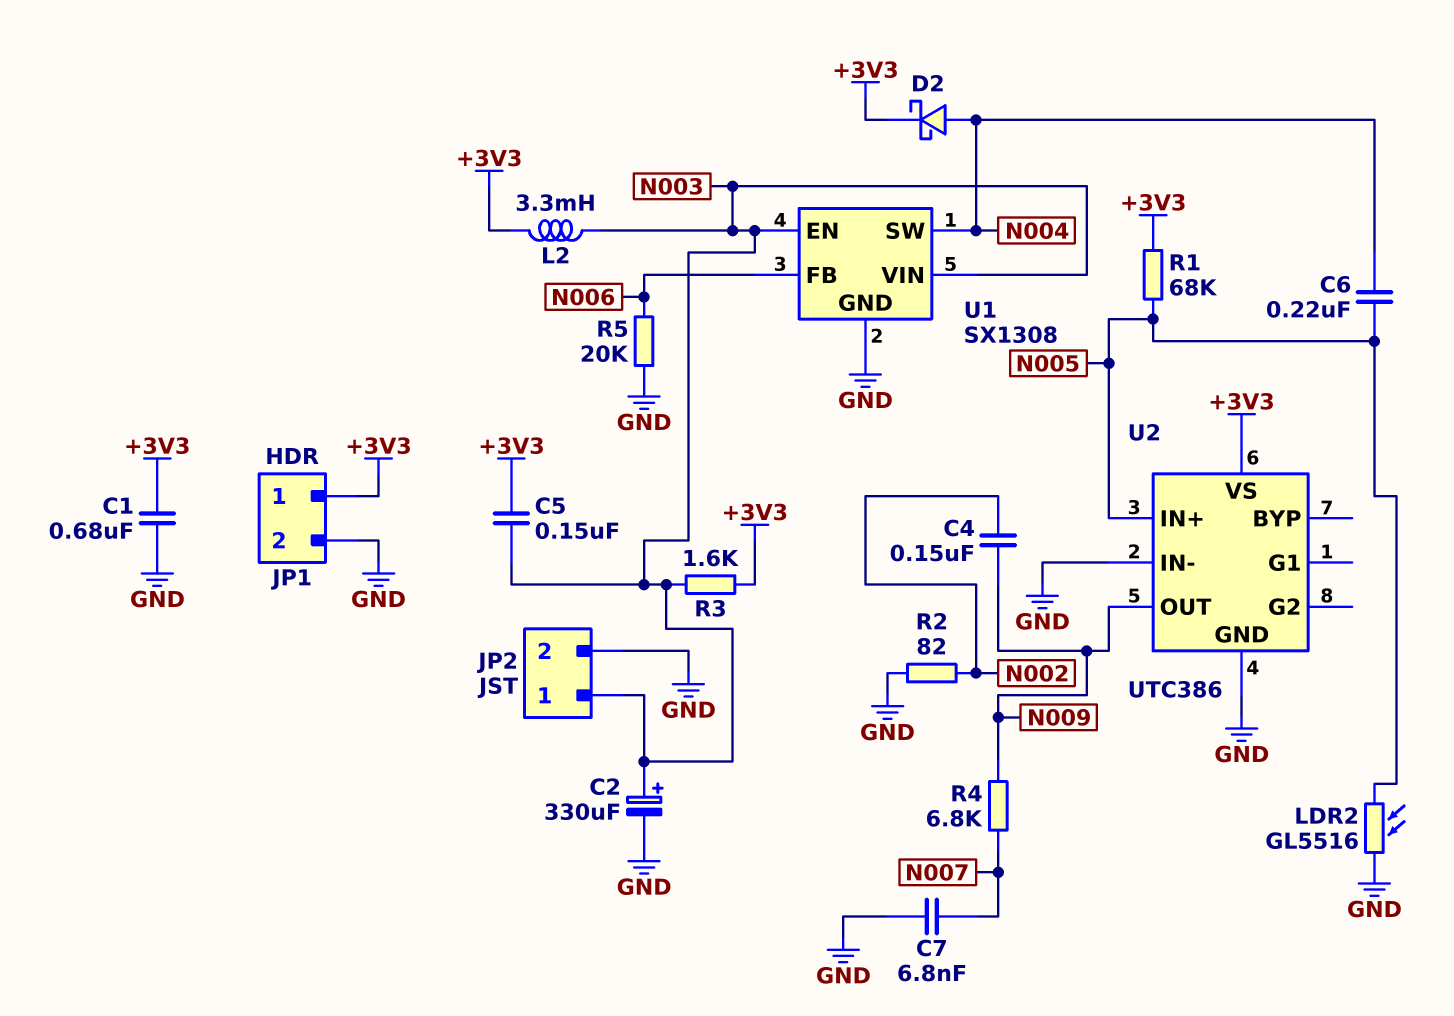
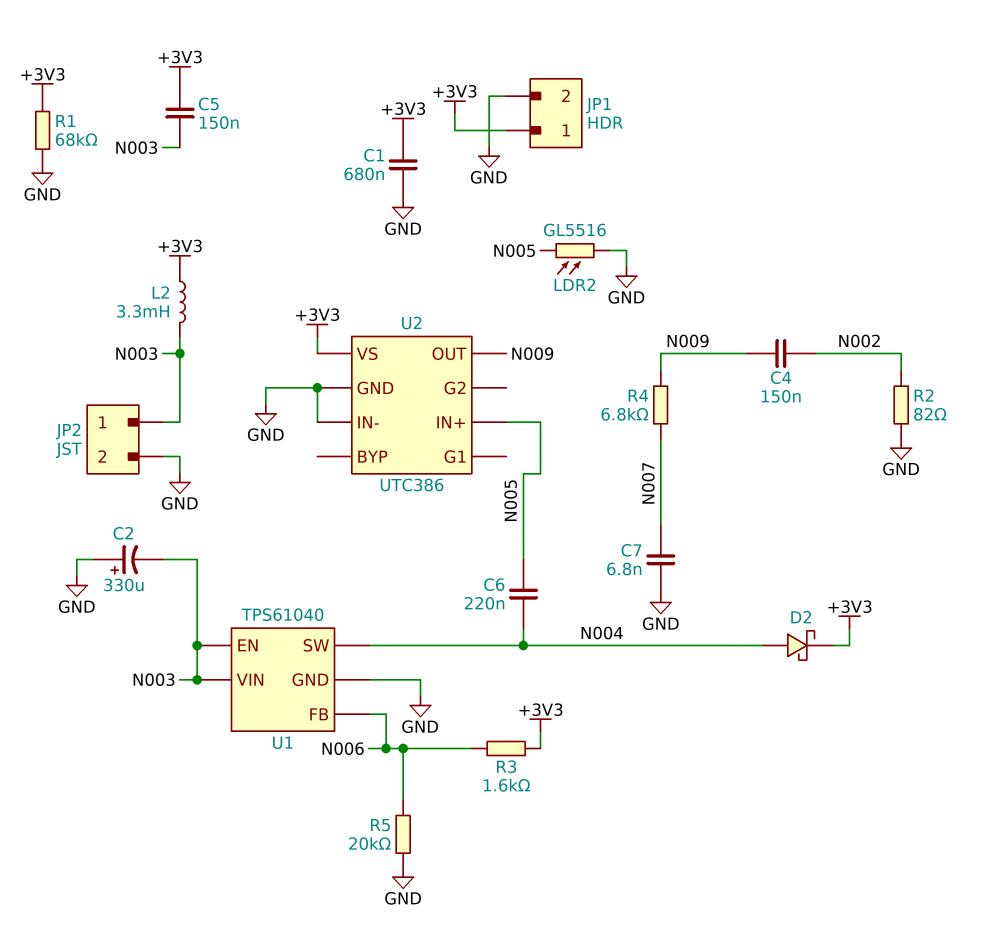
C2: 330uF (plus N003, minus GND) -> 330uF (plus GND, minus N003)
R1: 68k (+3V3, N005) -> 68k (+3V3, GND)
R3: 1.6k (+3V3, N003) -> 1.6k (+3V3, N006)
U1: SX1308 -> TPS61040

